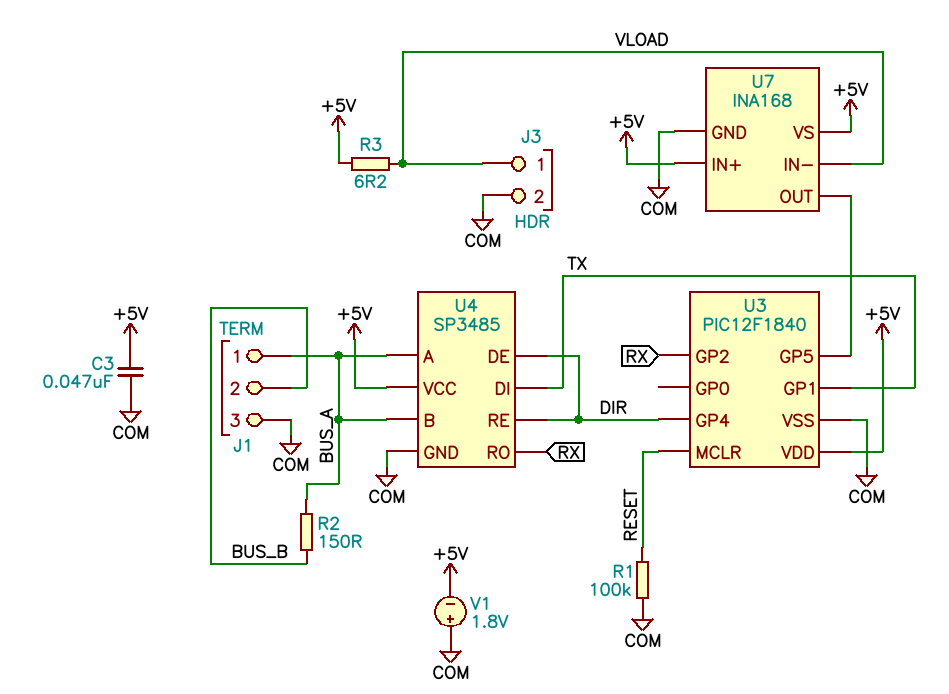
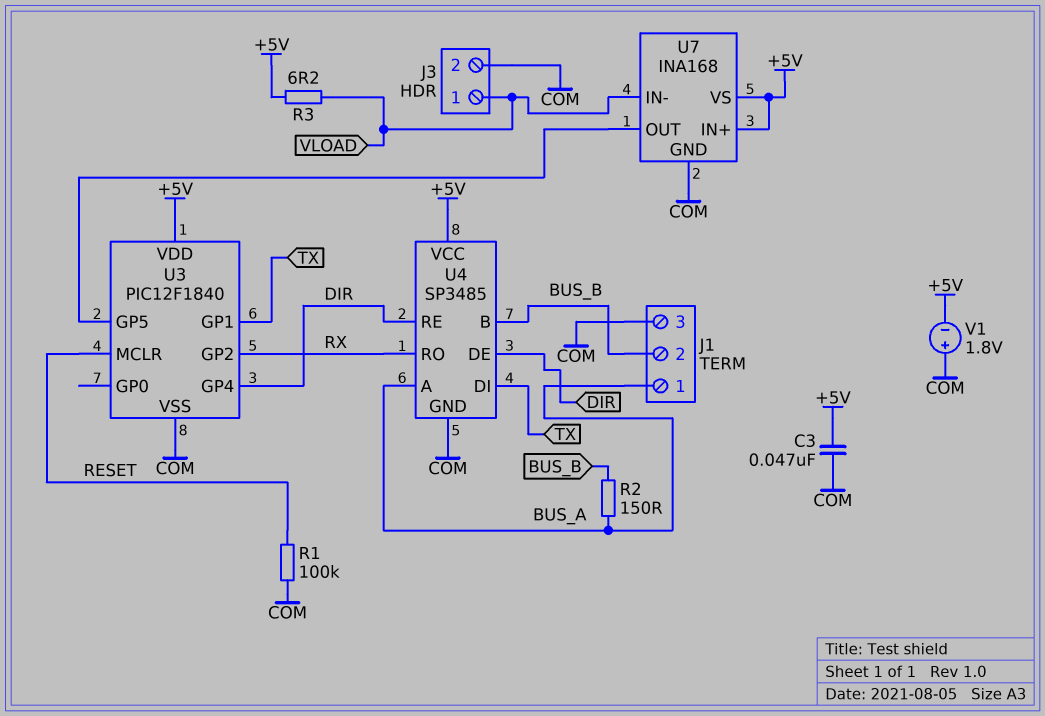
U4 pin B: BUS_A -> BUS_B

